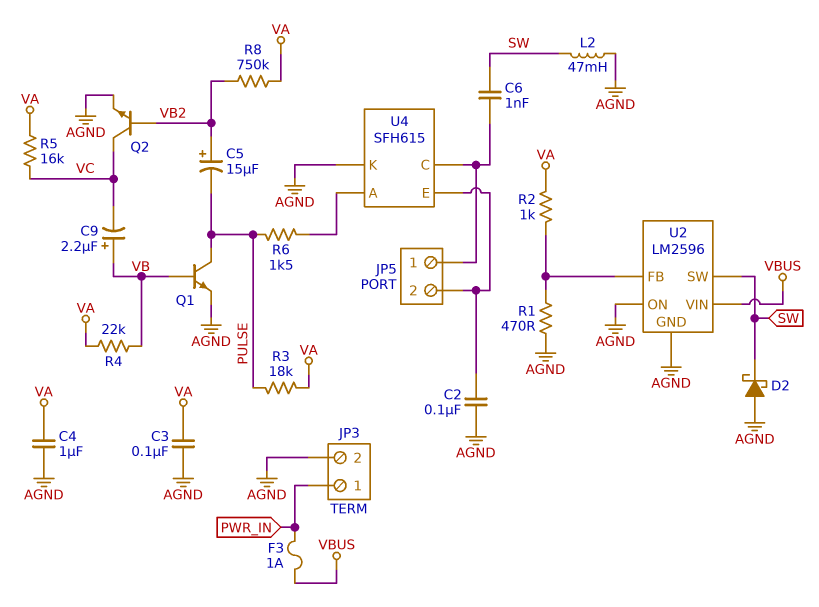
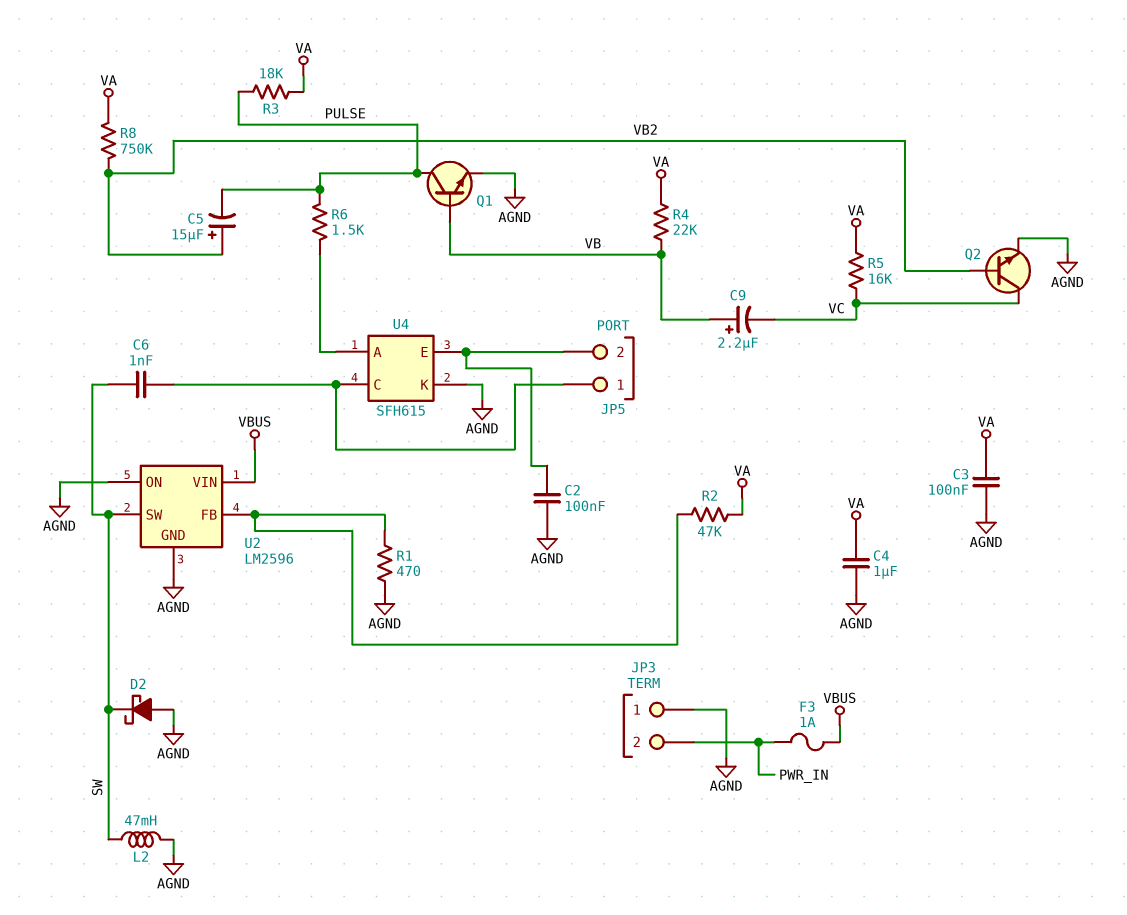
JP3 pin 1: PWR_IN -> AGND
JP3 pin 2: AGND -> PWR_IN
R2: 1k (U2/FB, VA) -> 47k (U2/FB, VA)

